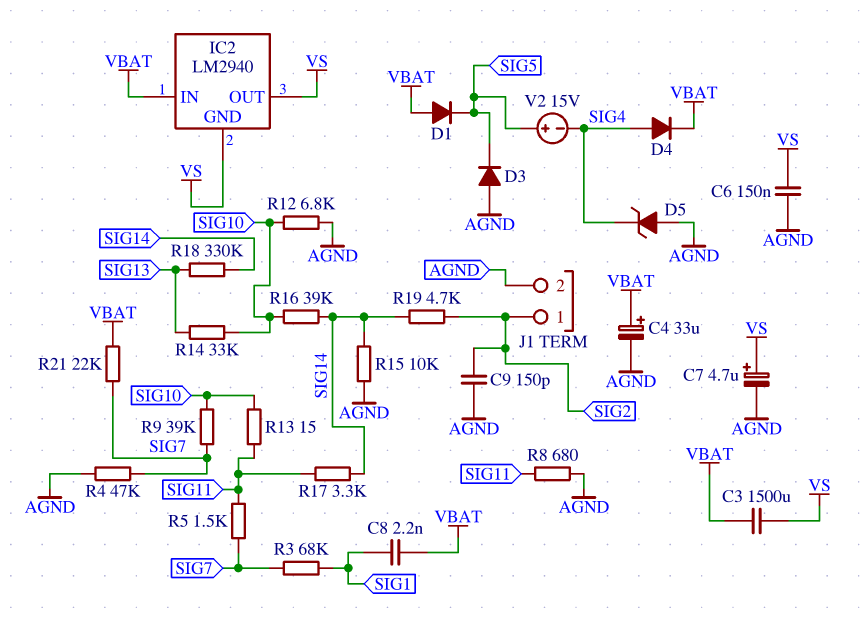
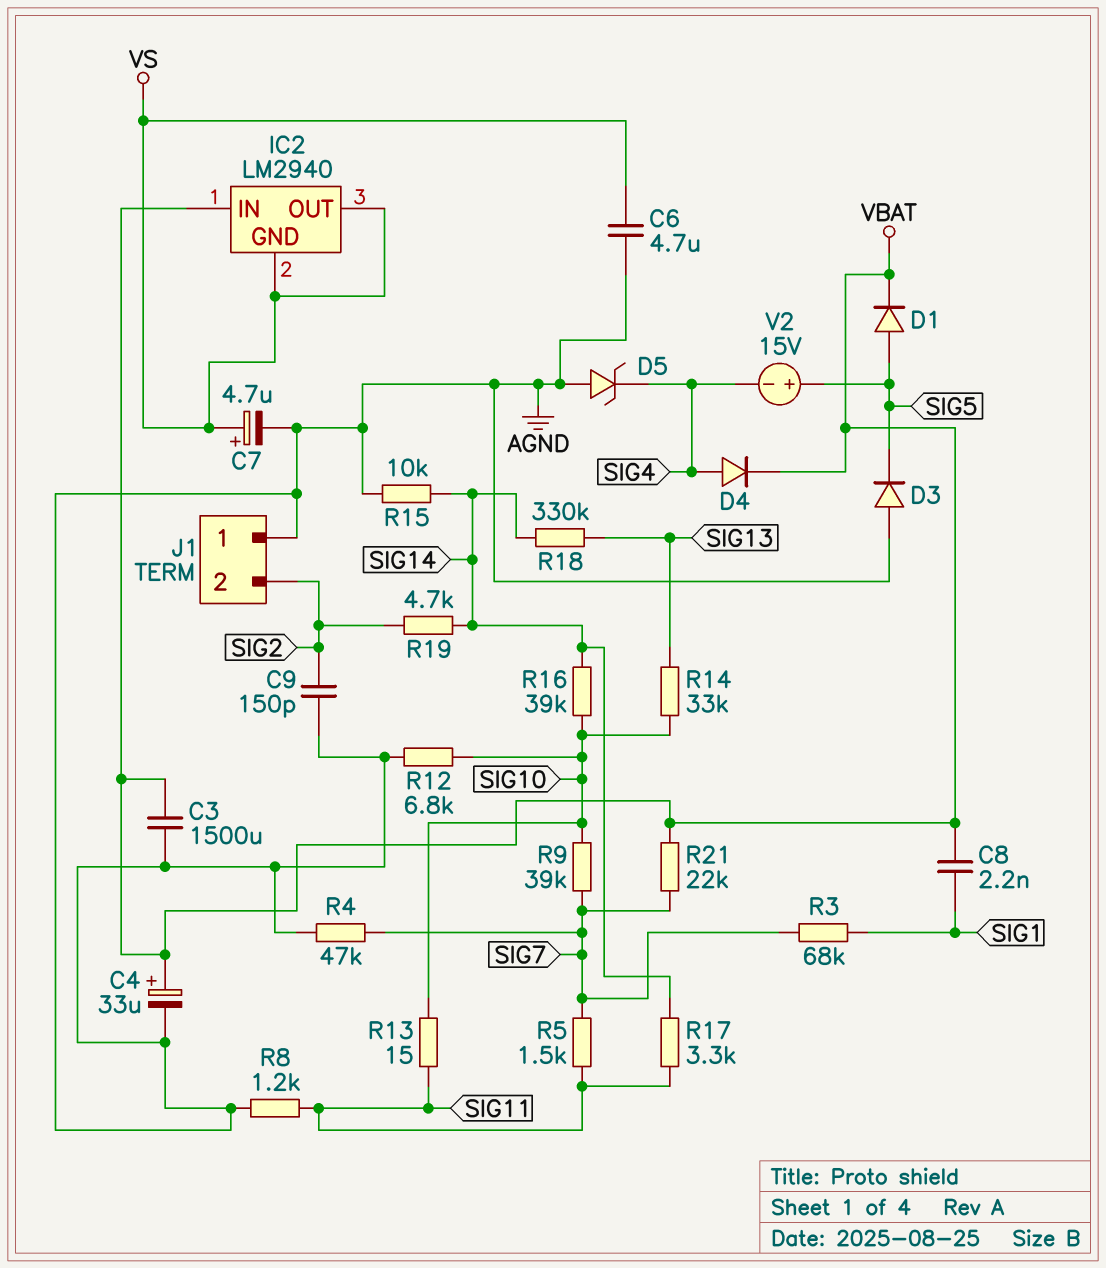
C3: 1500uF (VBAT, VS) -> 1500uF (AGND, VBAT)
C6: 150nF (AGND, VS) -> 4.7uF (AGND, VS)
D1: diode (A VBAT, K SIG5) -> diode (A SIG5, K VBAT)
J1 pin 1: SIG2 -> AGND
J1 pin 2: AGND -> SIG2
R8: 680 (AGND, SIG11) -> 1.2k (AGND, SIG11)

